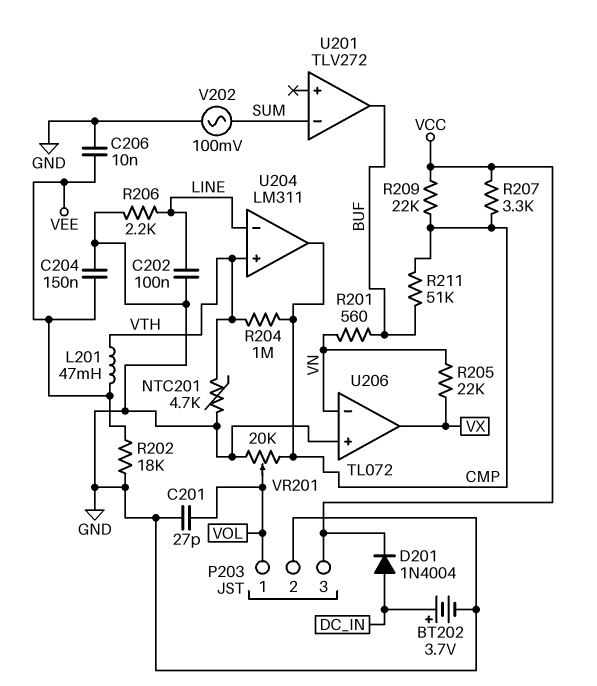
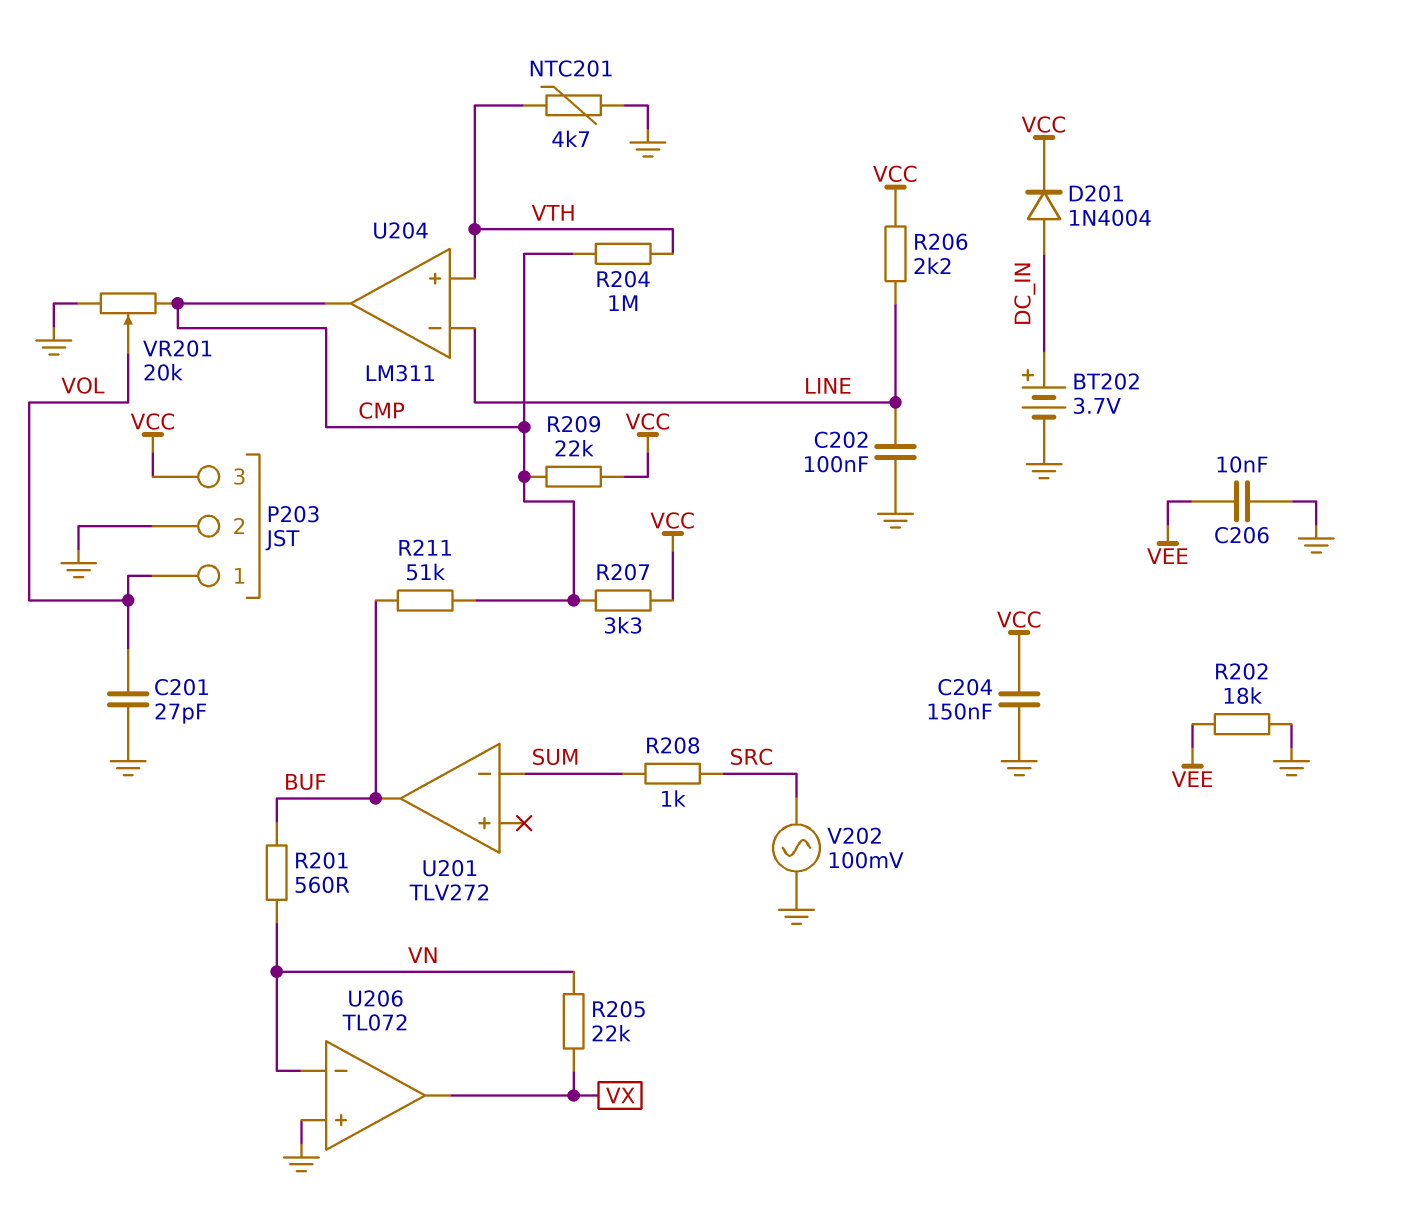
C204: 150nF (GND, VEE) -> 150nF (GND, VCC)
L201: 47mH (VEE, VTH) -> none
R206: 2.2k (GND, LINE) -> 2.2k (LINE, VCC)
R208: none -> 1k (SRC, SUM)
V202: AC 100mV (GND, SUM) -> AC 100mV (GND, SRC)

